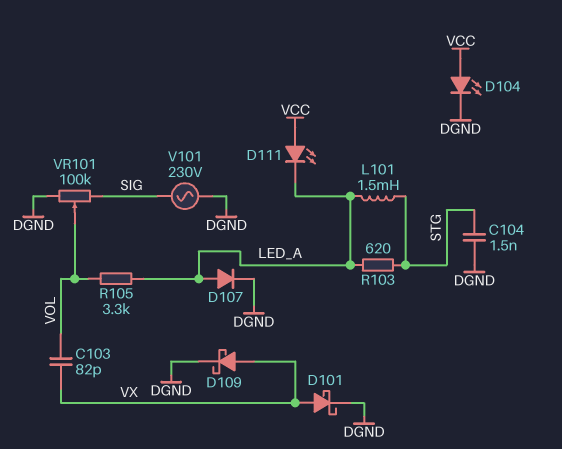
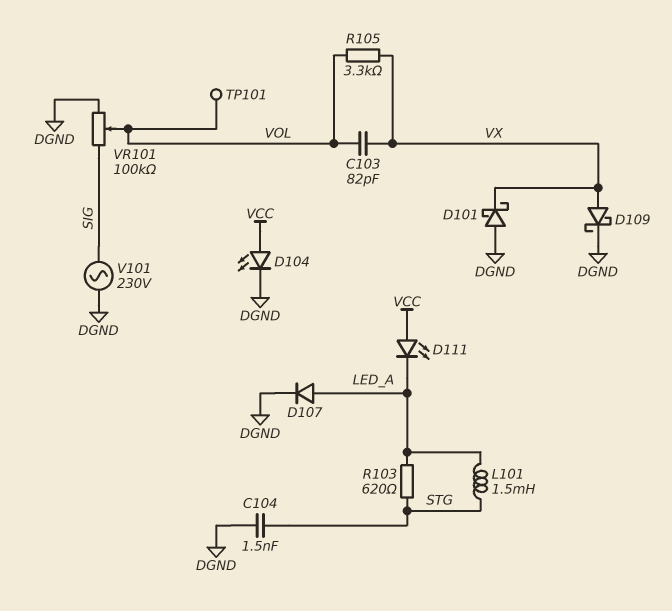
D101: schottky (A VX, K DGND) -> schottky (A DGND, K VX)
R105: 3.3k (LED_A, VOL) -> 3.3k (VOL, VX)
TP101: none -> test point (VOL)

